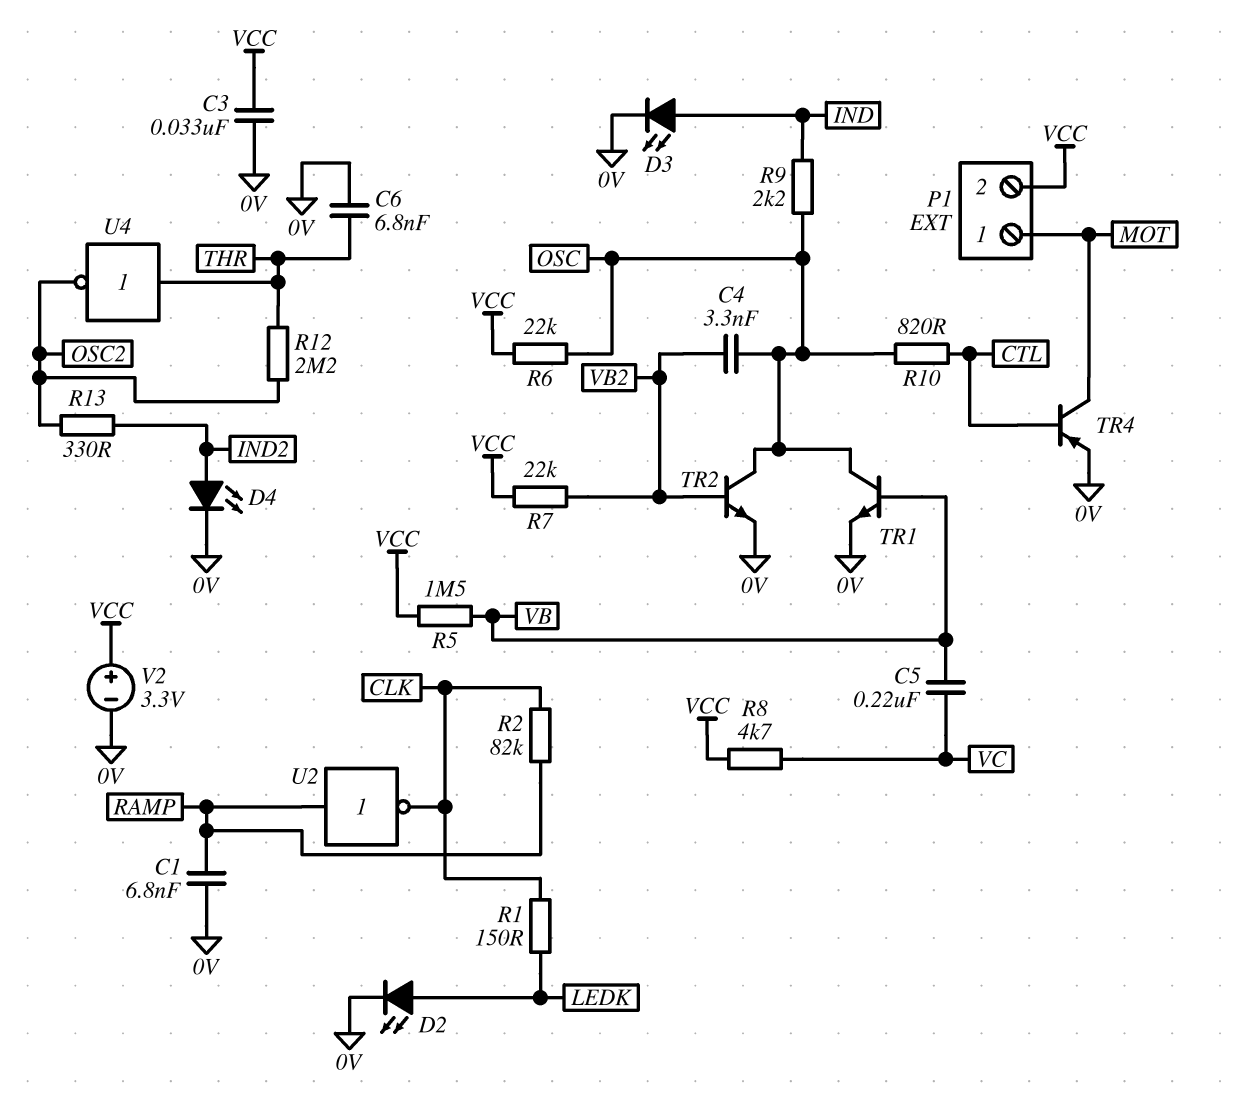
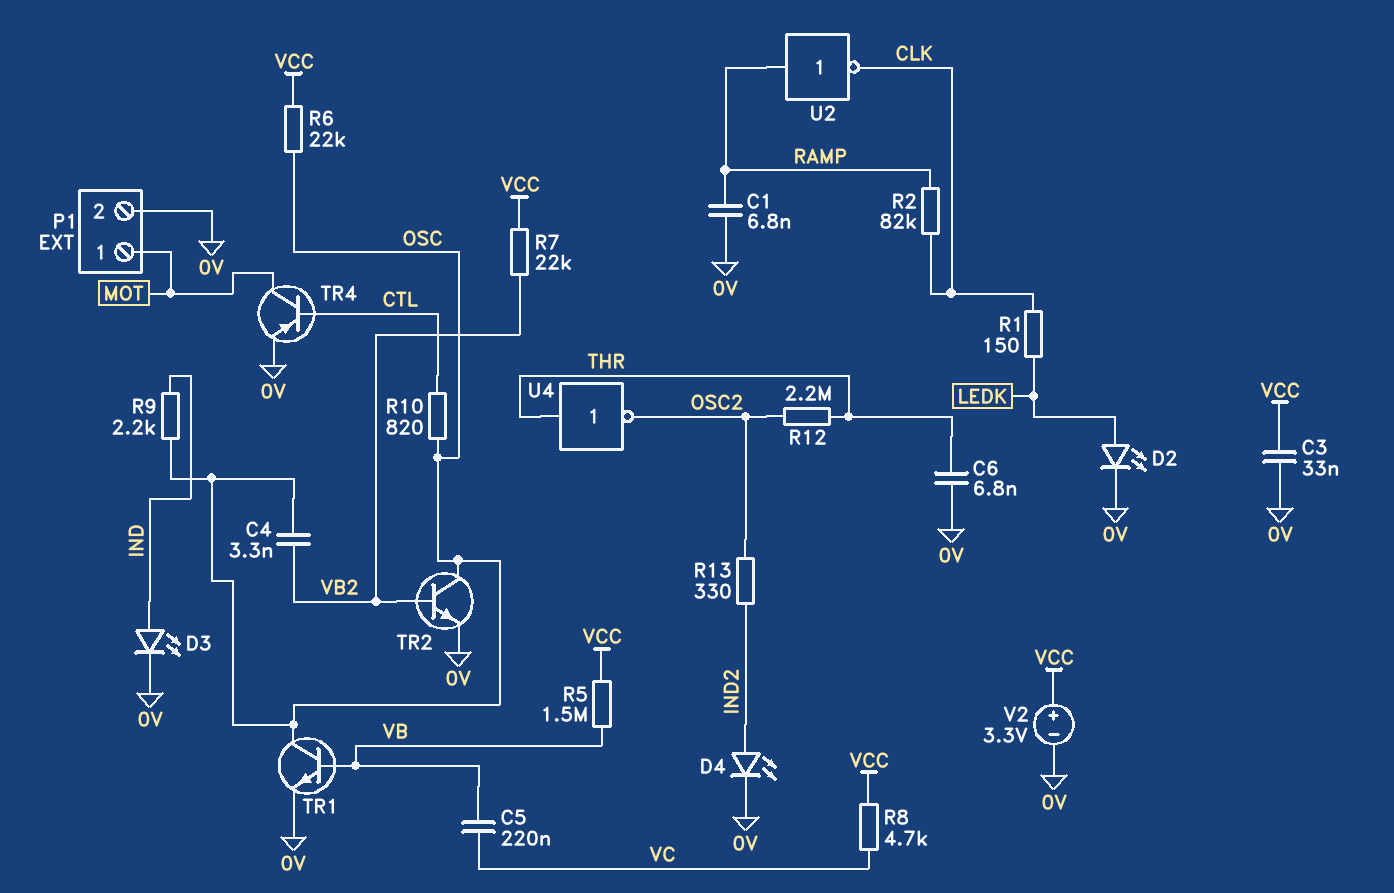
P1 pin 2: VCC -> 0V

